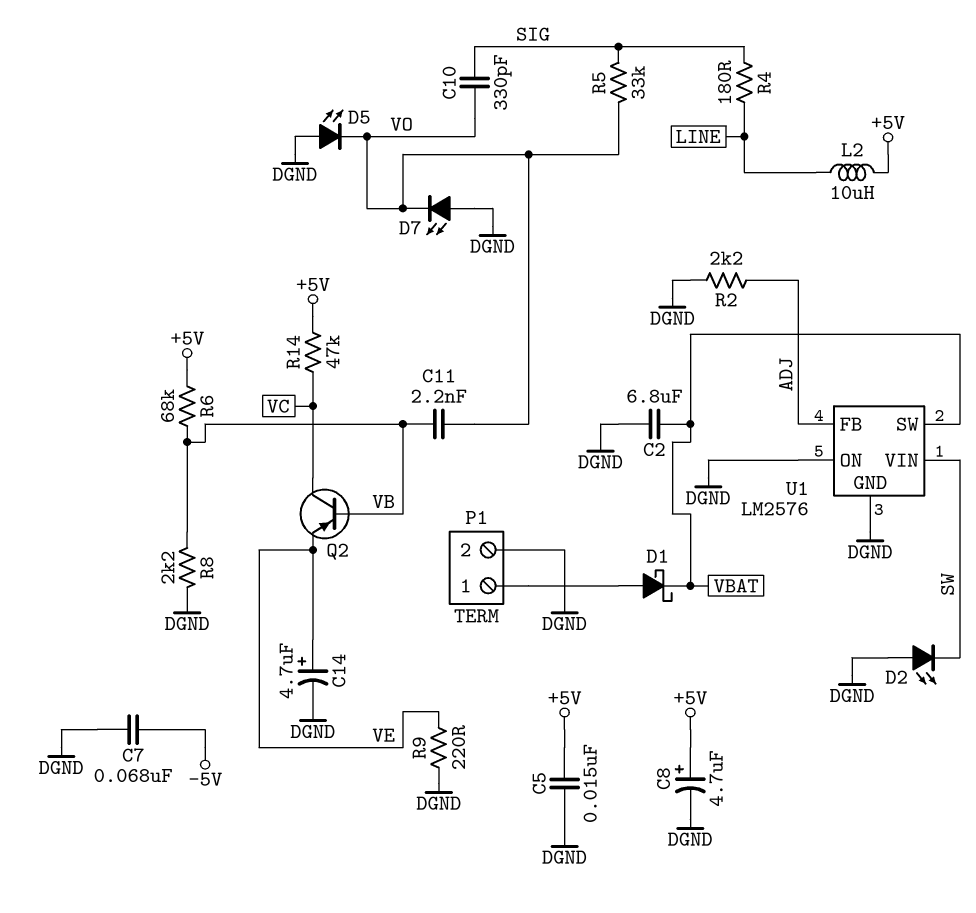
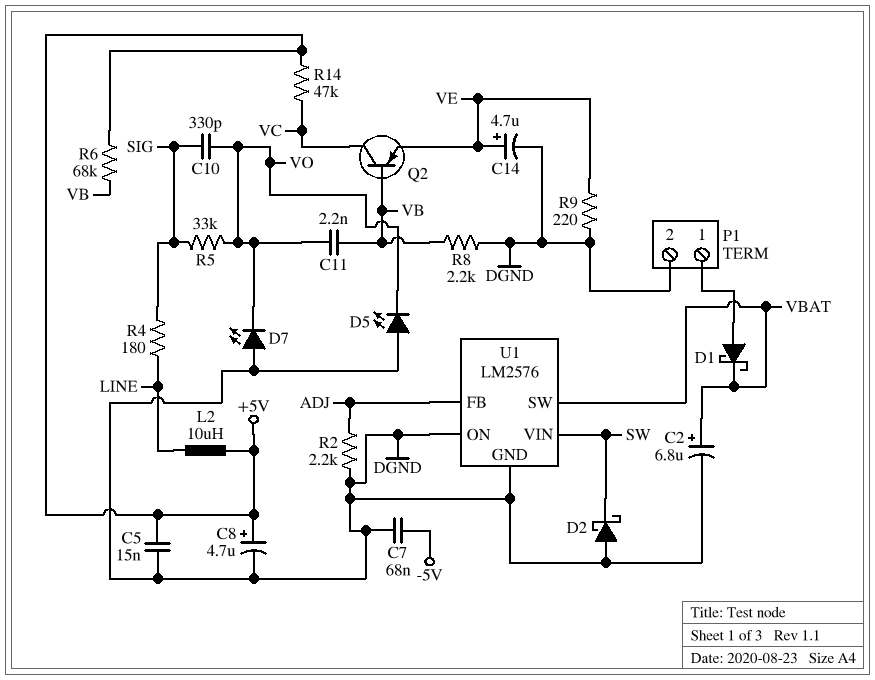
C2: 6.8uF (DGND, VBAT) -> 6.8uF (plus VBAT, minus DGND)
D2: LED (A DGND, K SW) -> schottky (A DGND, K SW)

